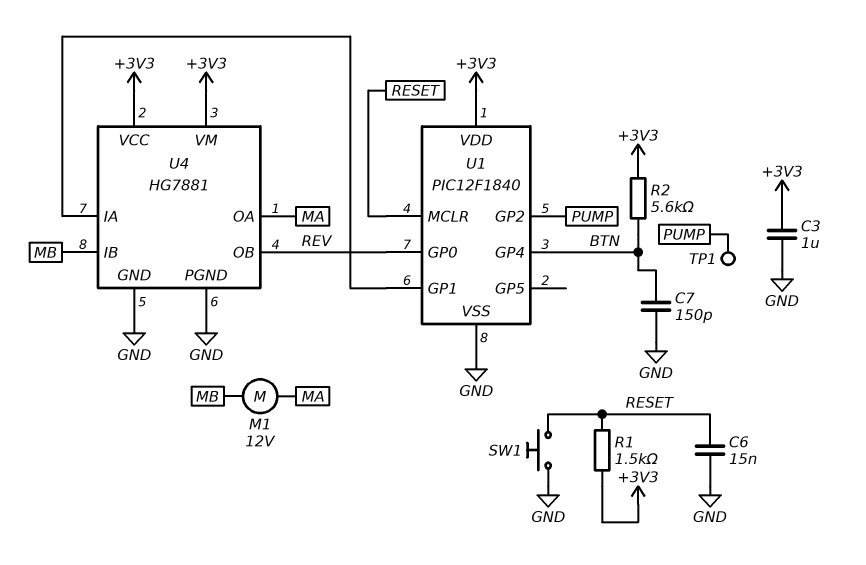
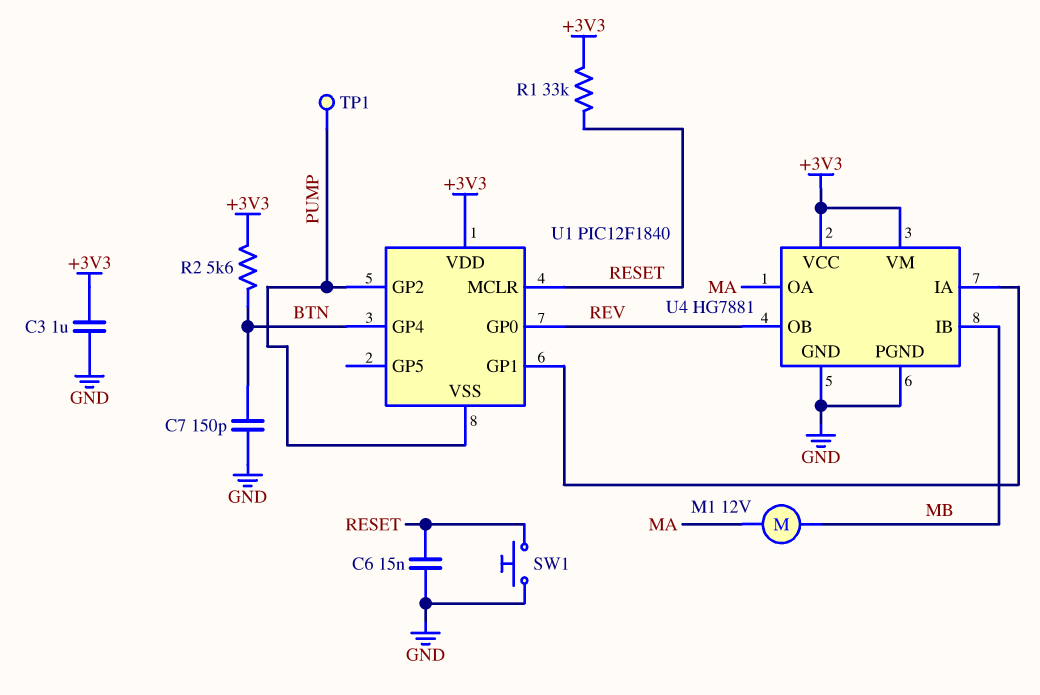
R1: 1.5k (+3V3, RESET) -> 33k (+3V3, RESET)
U1 pin VSS: GND -> PUMP

